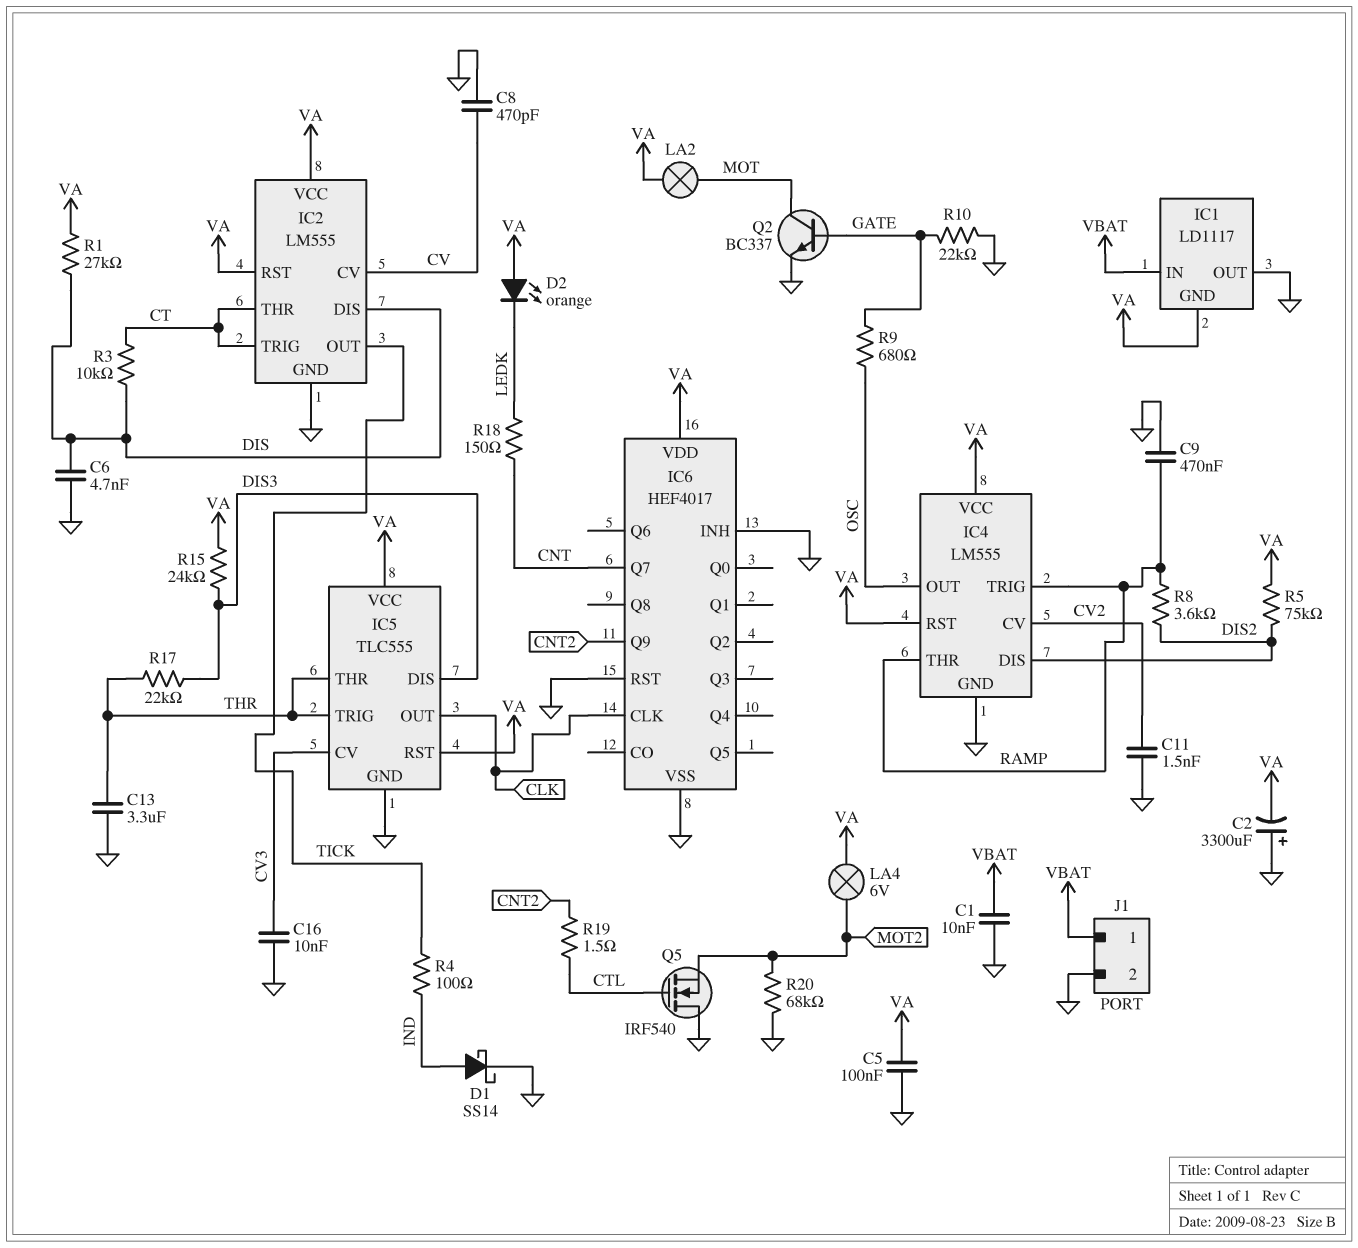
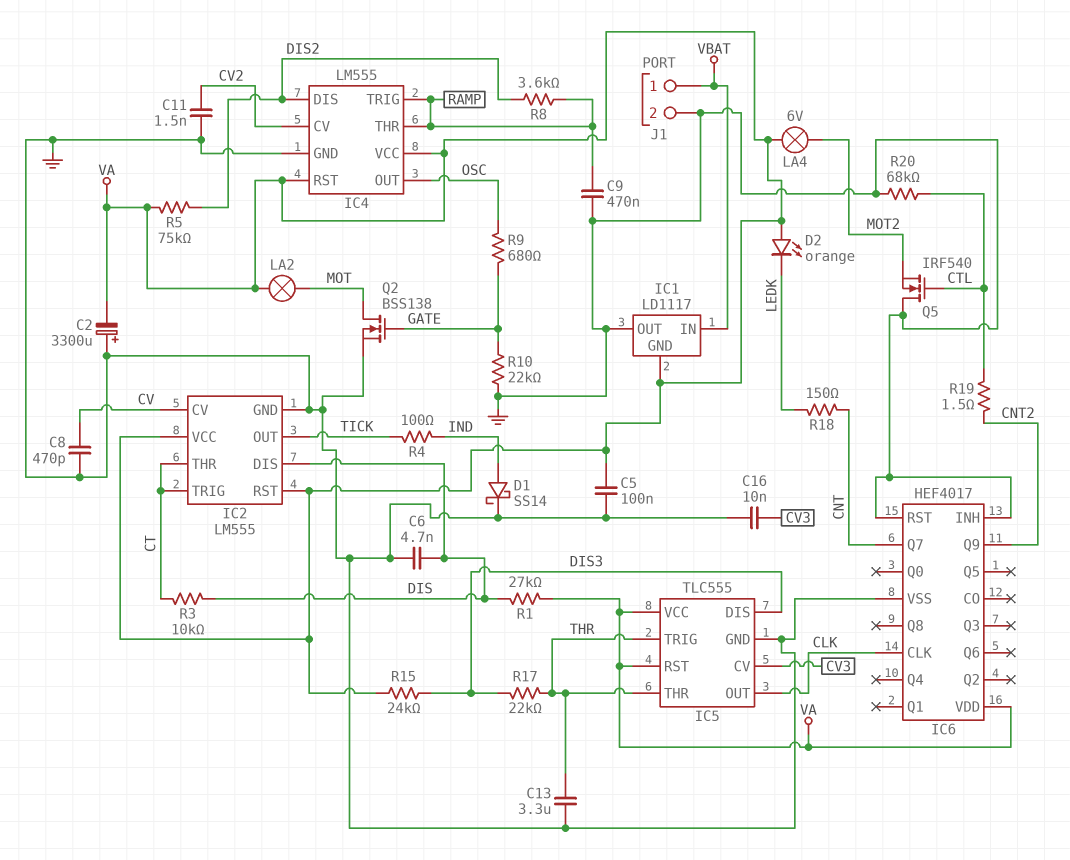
C1: 10nF (GND, VBAT) -> none
Q2: NPN BC337 (B GATE, C MOT, E GND) -> NMOS BSS138 (G GATE, D MOT, S GND)
R20: 68k (GND, MOT2) -> 68k (CTL, GND)

